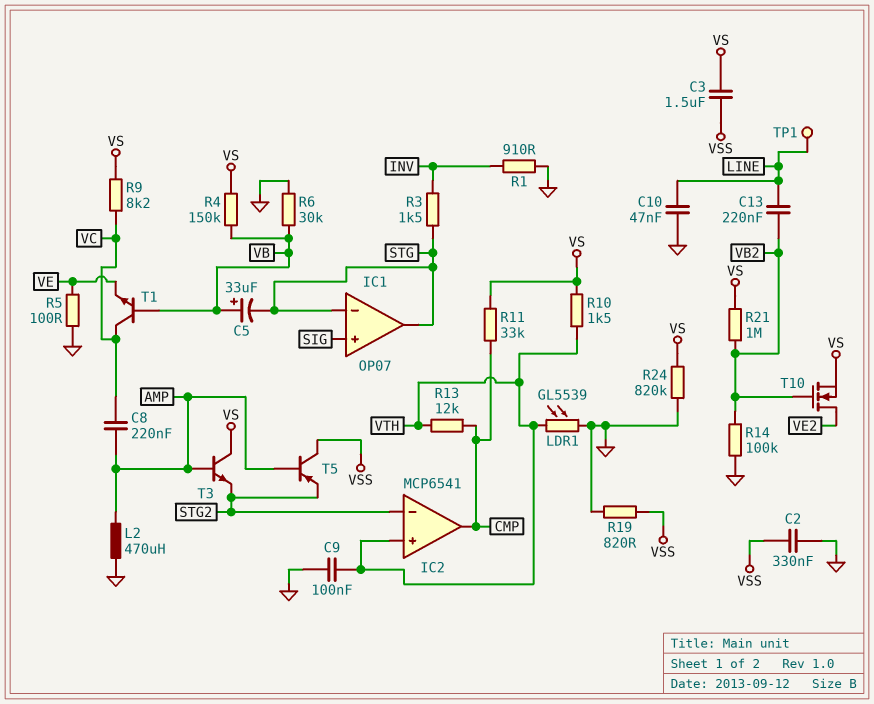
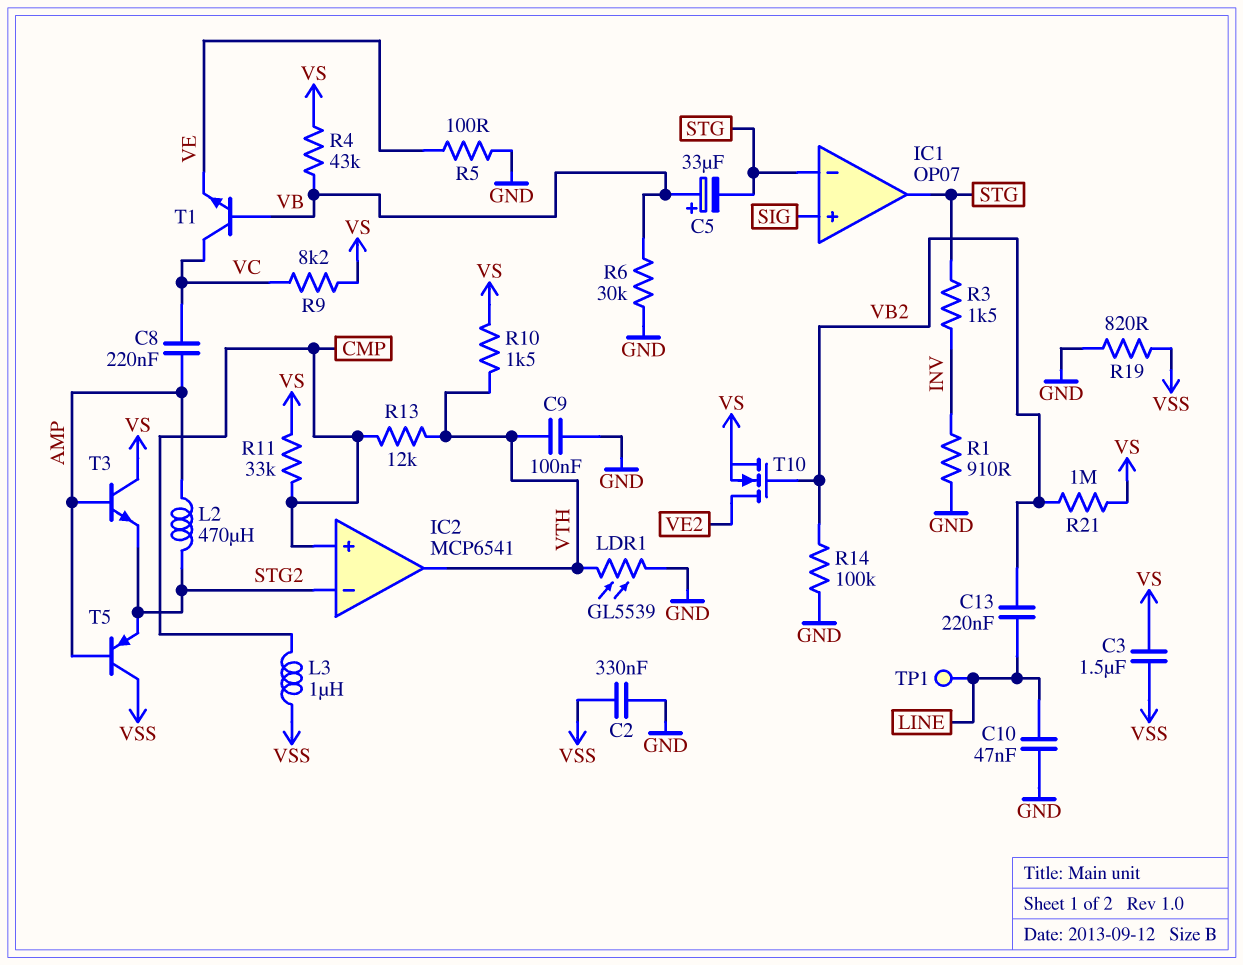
IC2 pin in+: VTH -> CMP
IC2 pin out: CMP -> VTH
L2: 470uH (AMP, GND) -> 470uH (AMP, STG2)
L3: none -> 1uH (CMP, VSS)
R4: 150k (VB, VS) -> 43k (VB, VS)
R24: 820k (GND, VS) -> none

